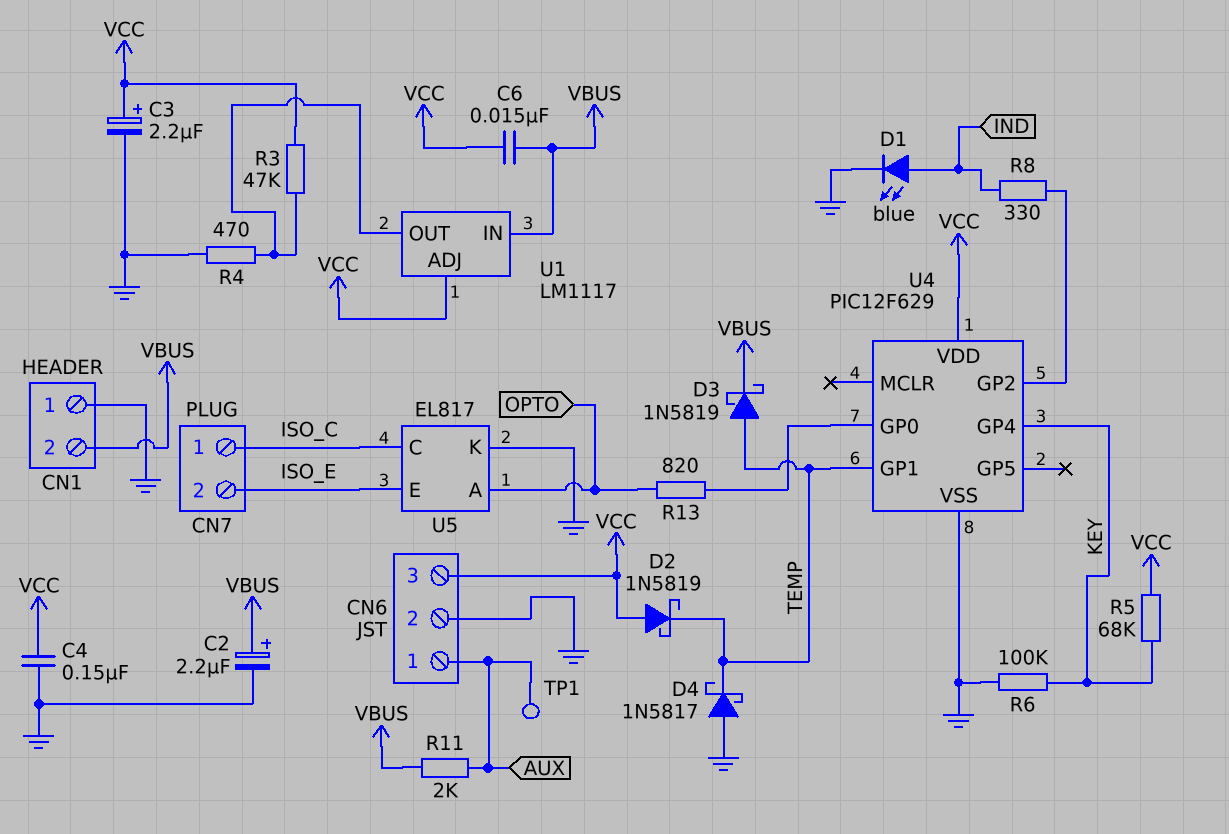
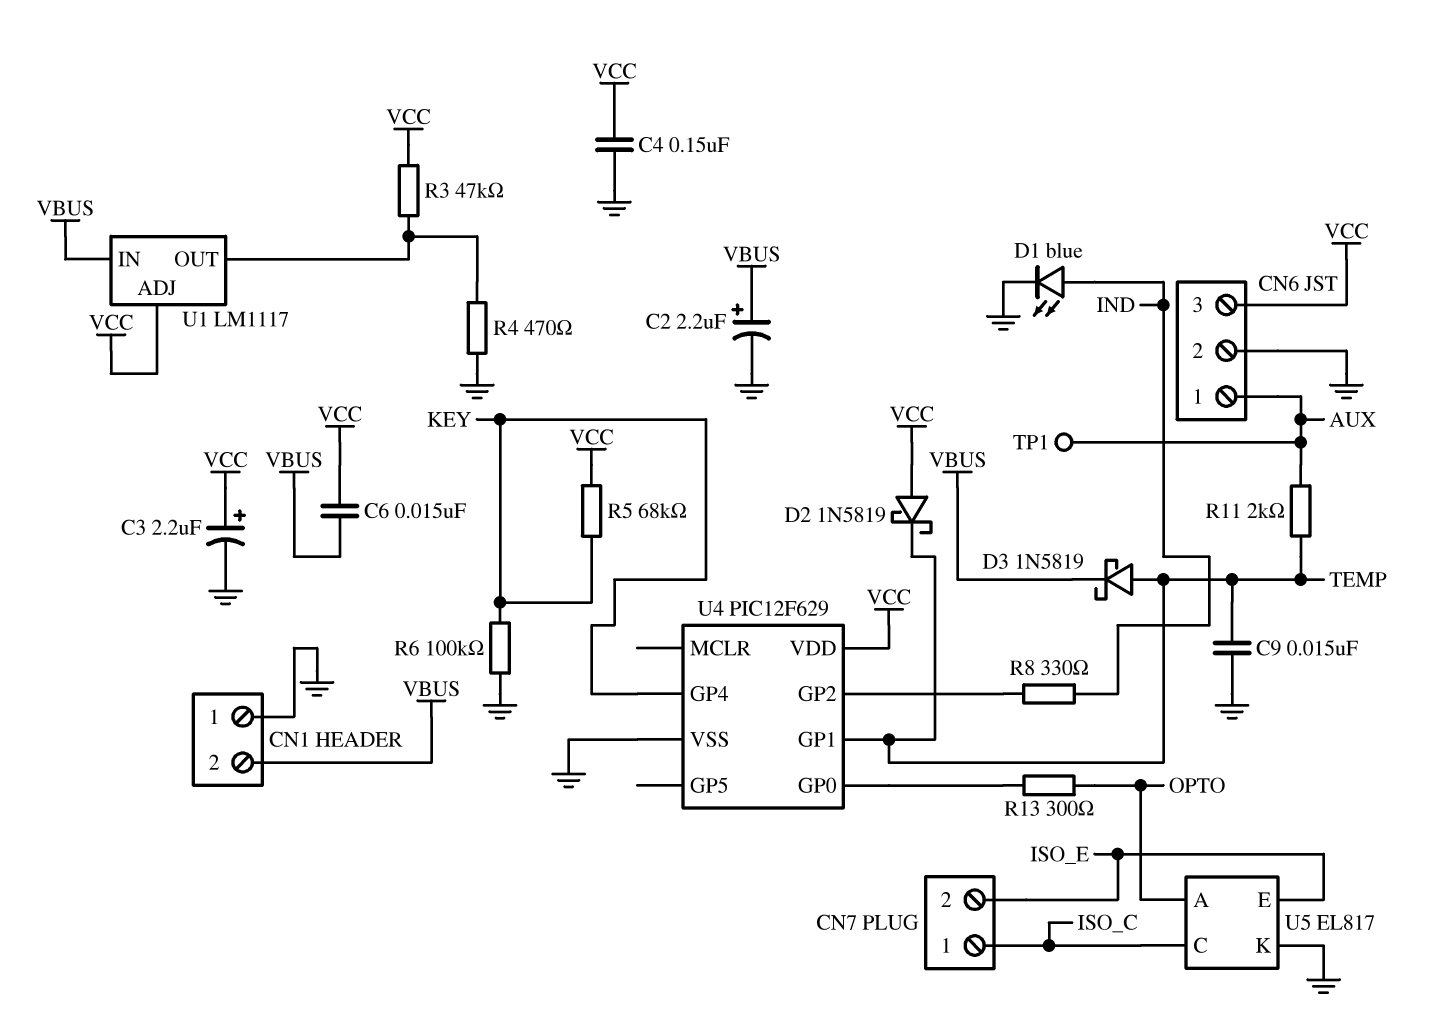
C9: none -> 15nF (GND, TEMP)
D4: schottky 1N5817 (A GND, K TEMP) -> none
R11: 2k (AUX, VBUS) -> 2k (AUX, TEMP)
R13: 820 (OPTO, U4/GP0) -> 300 (OPTO, U4/GP0)

